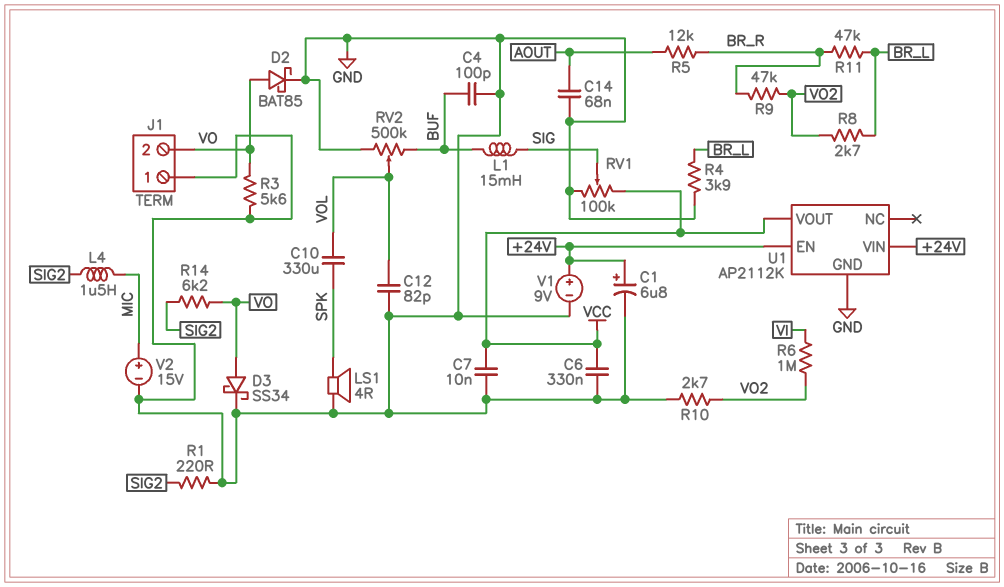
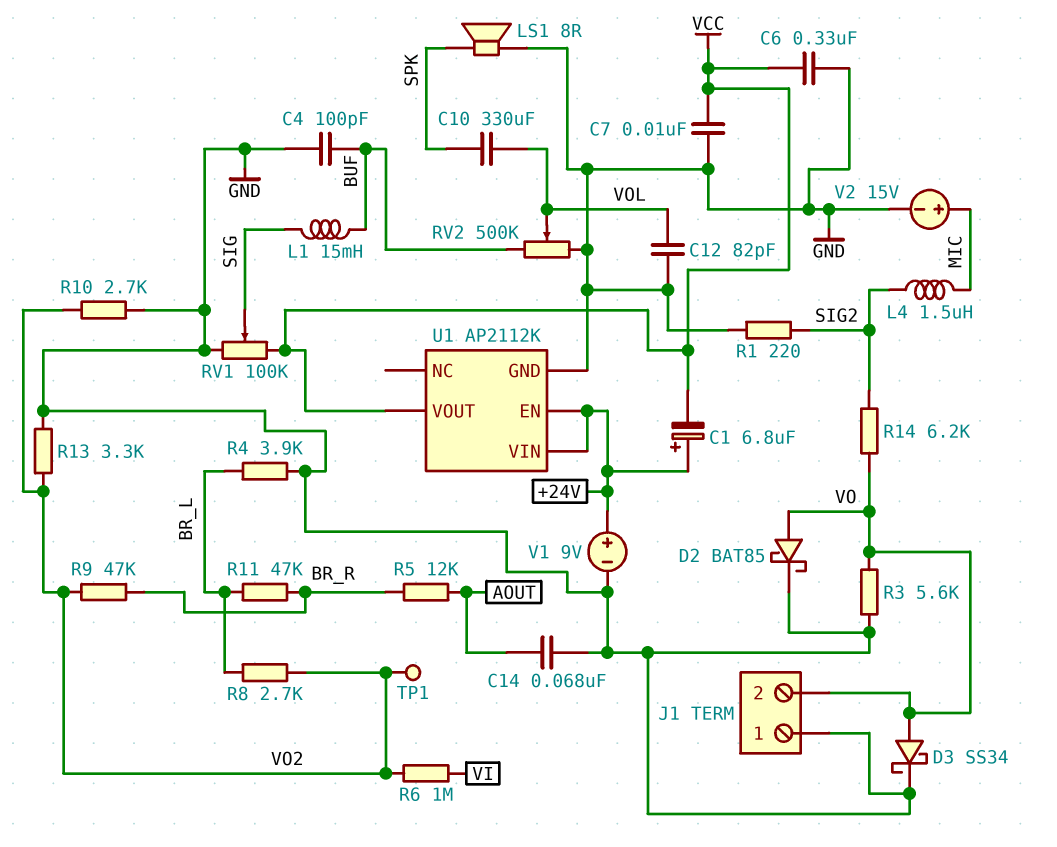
C1: 6.8uF (plus +24V, minus GND) -> 6.8uF (plus +24V, minus VCC)
LS1: speaker 4R (GND, SPK) -> speaker 8R (GND, SPK)
R13: none -> 3.3k (GND, VO2)
TP1: none -> test point (VO2)

